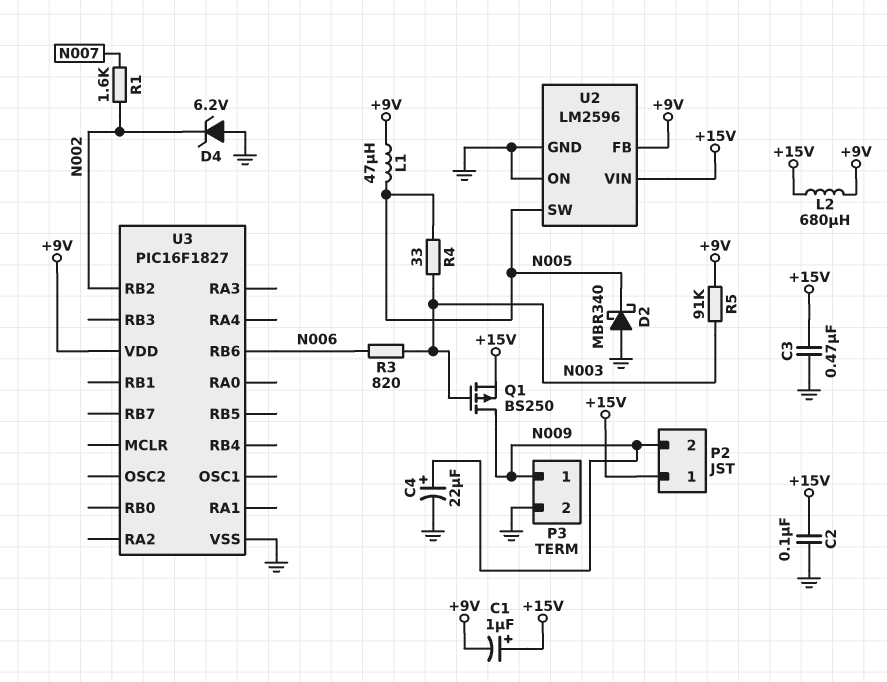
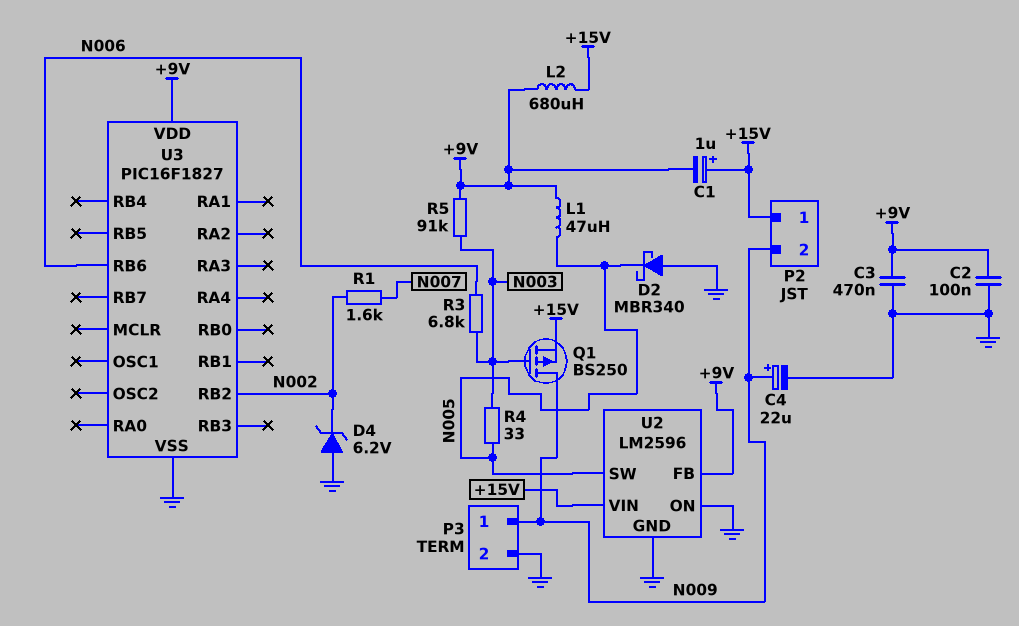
C2: 100nF (+15V, GND) -> 100nF (+9V, GND)
C3: 470nF (+15V, GND) -> 470nF (+9V, GND)
R3: 820 (N003, N006) -> 6.8k (N003, N006)

